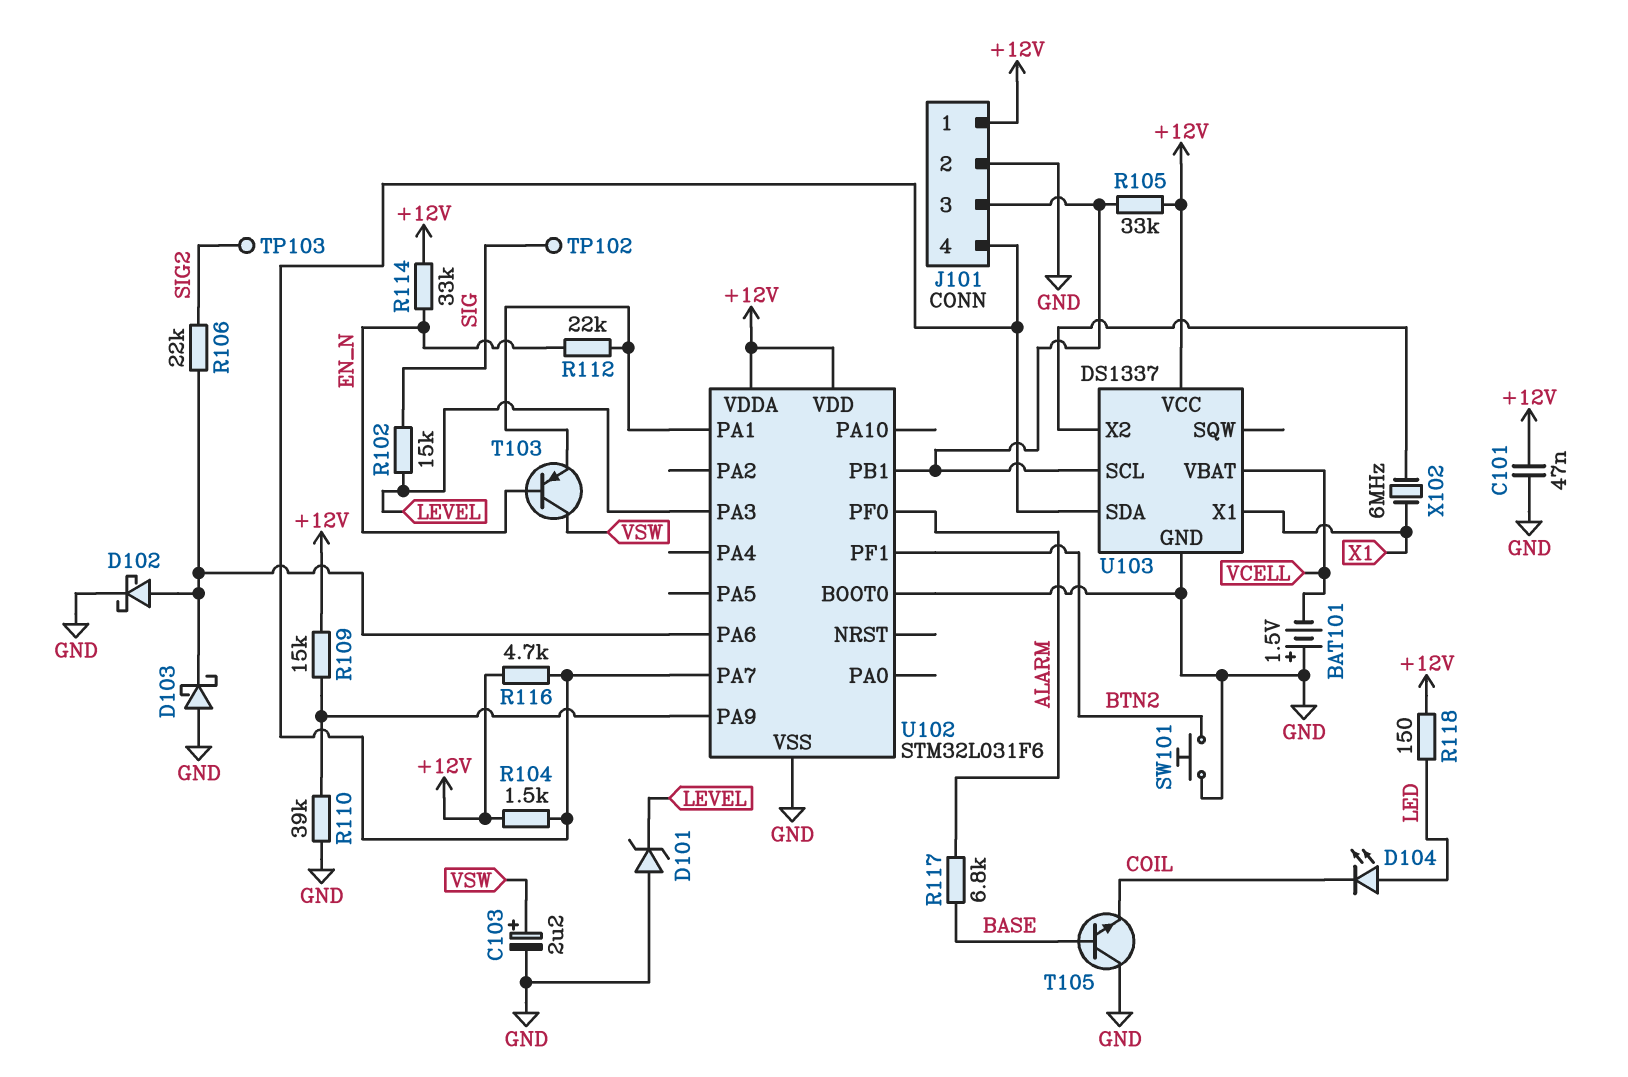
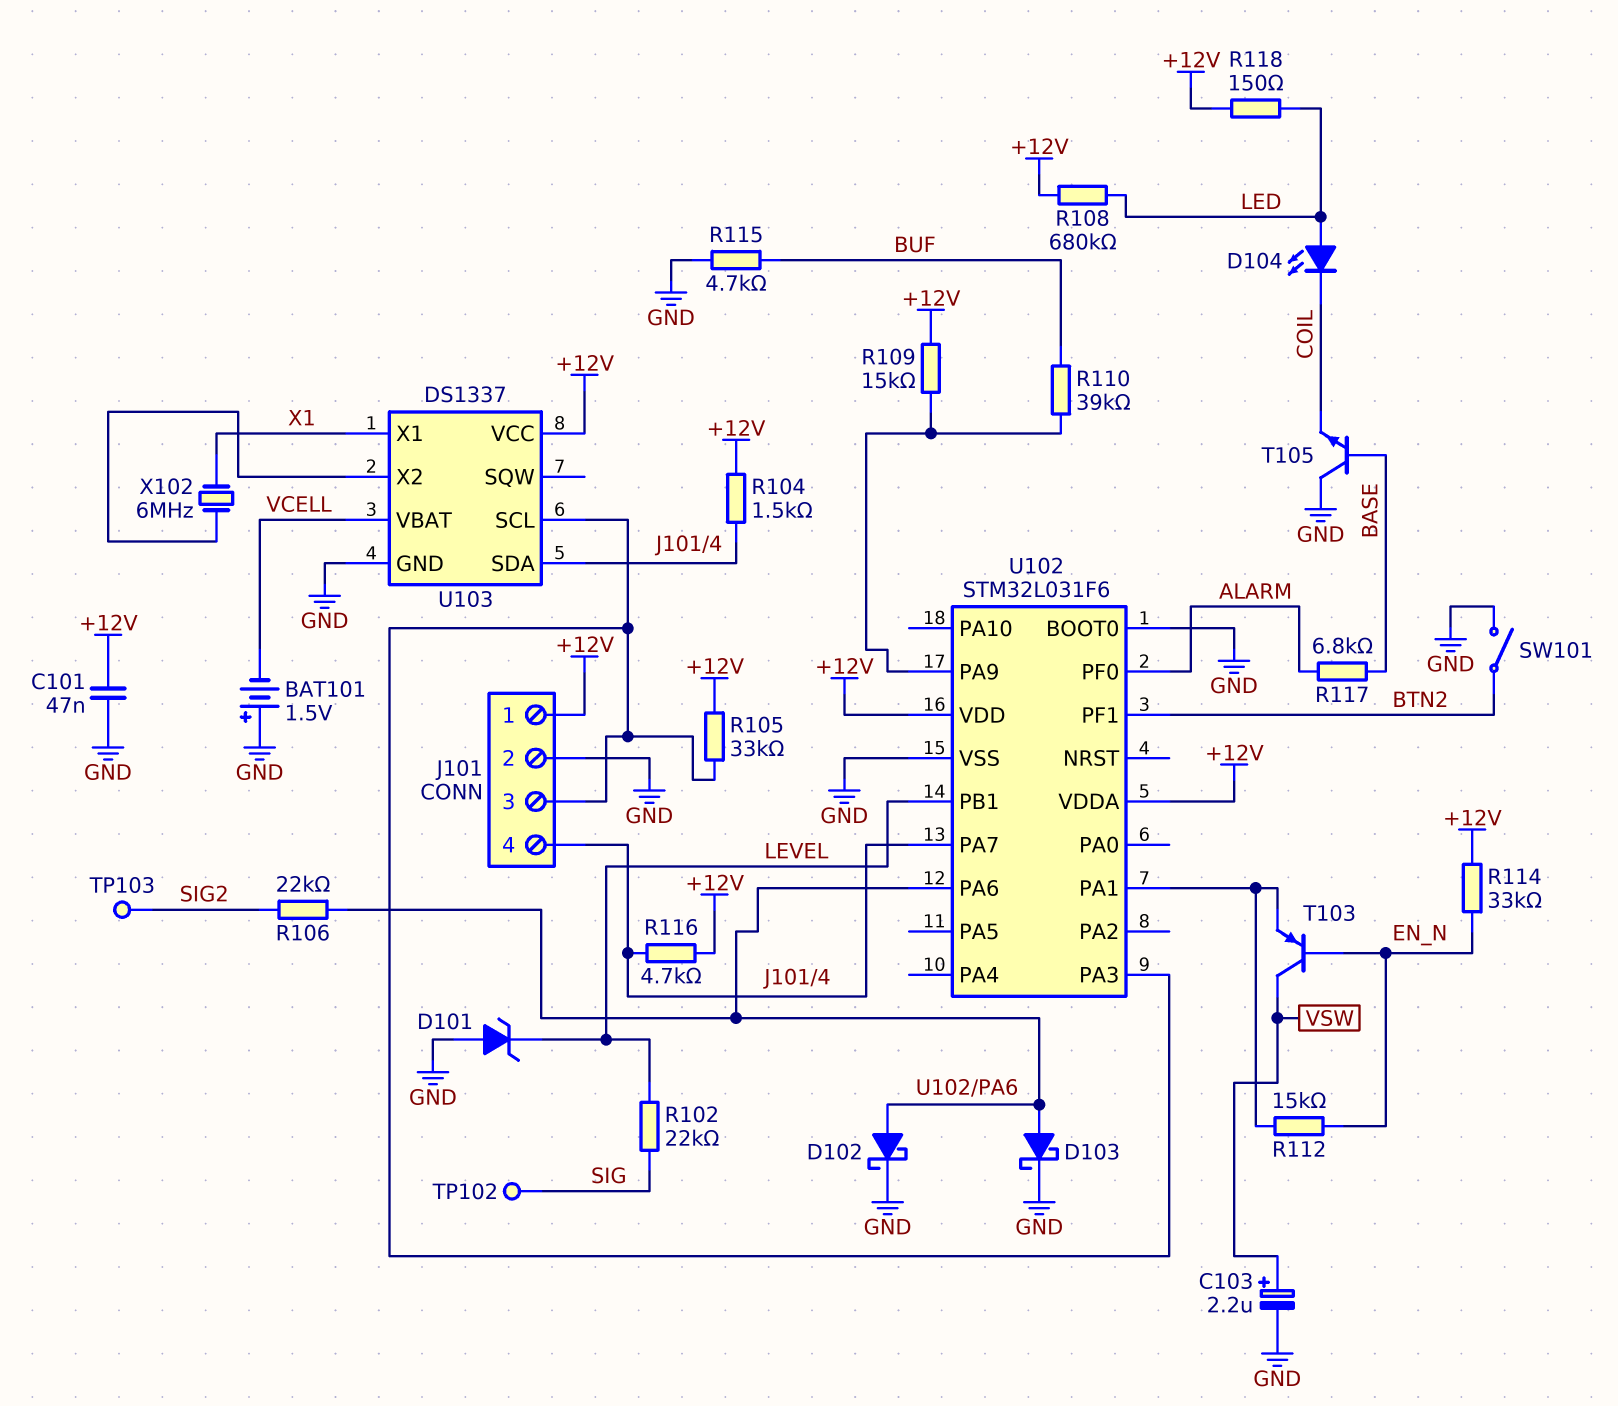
D103: schottky (A GND, K U102/PA6) -> schottky (A U102/PA6, K GND)
R102: 15k (LEVEL, SIG) -> 22k (LEVEL, SIG)
R108: none -> 680k (+12V, LED)
R110: 39k (GND, U102/PA9) -> 39k (BUF, U102/PA9)
R112: 22k (EN_N, U102/PA1) -> 15k (EN_N, U102/PA1)
R115: none -> 4.7k (BUF, GND)
SW101: button (BTN2, GND) -> switch (BTN2, GND)
U102 pin PA3: LEVEL -> J101/3
U102 pin PB1: J101/3 -> LEVEL

